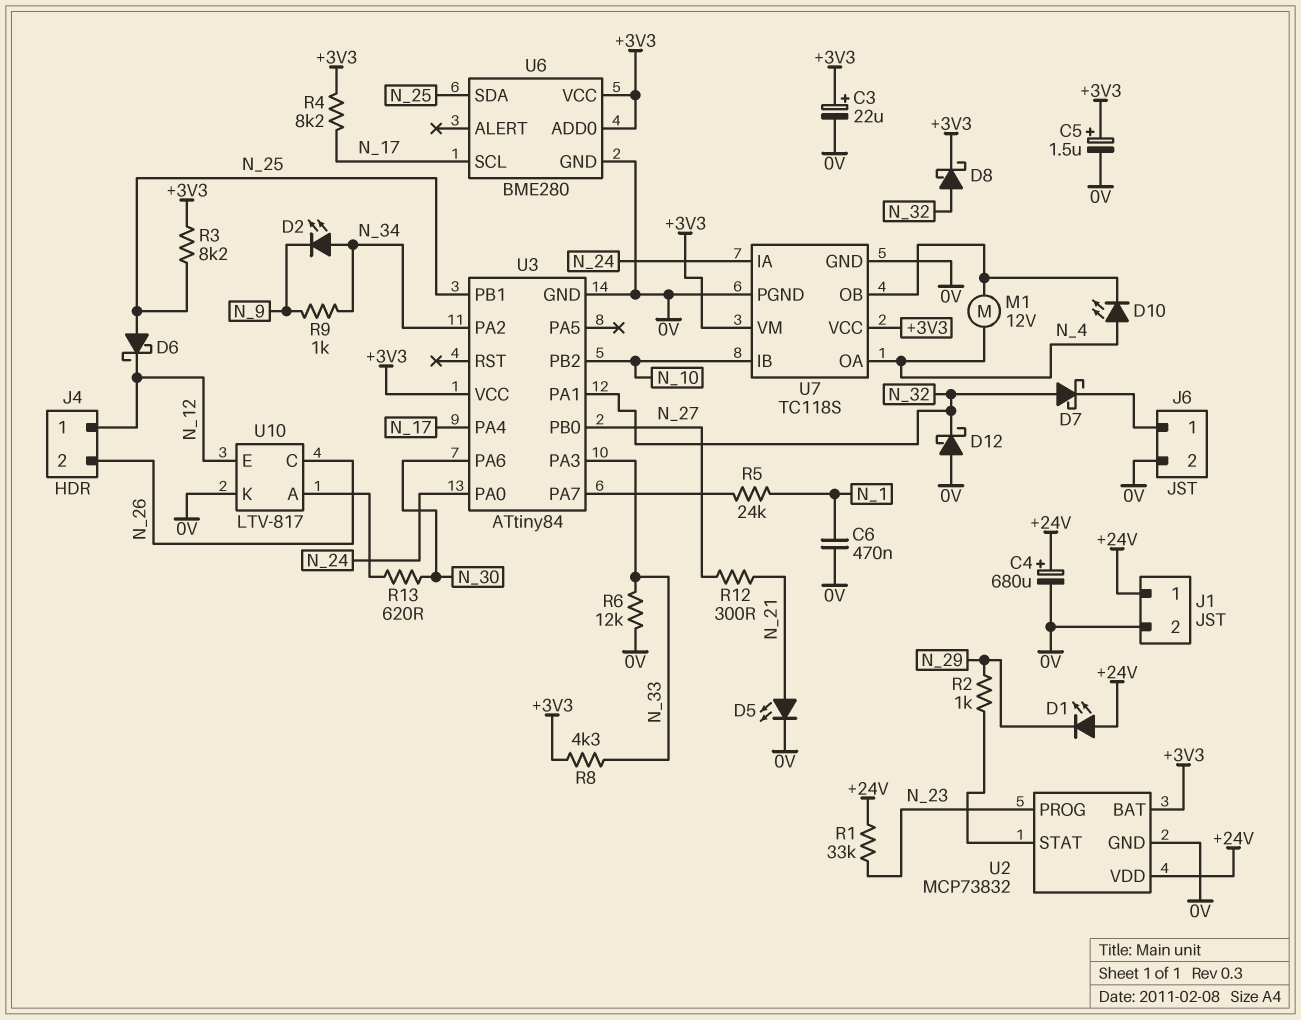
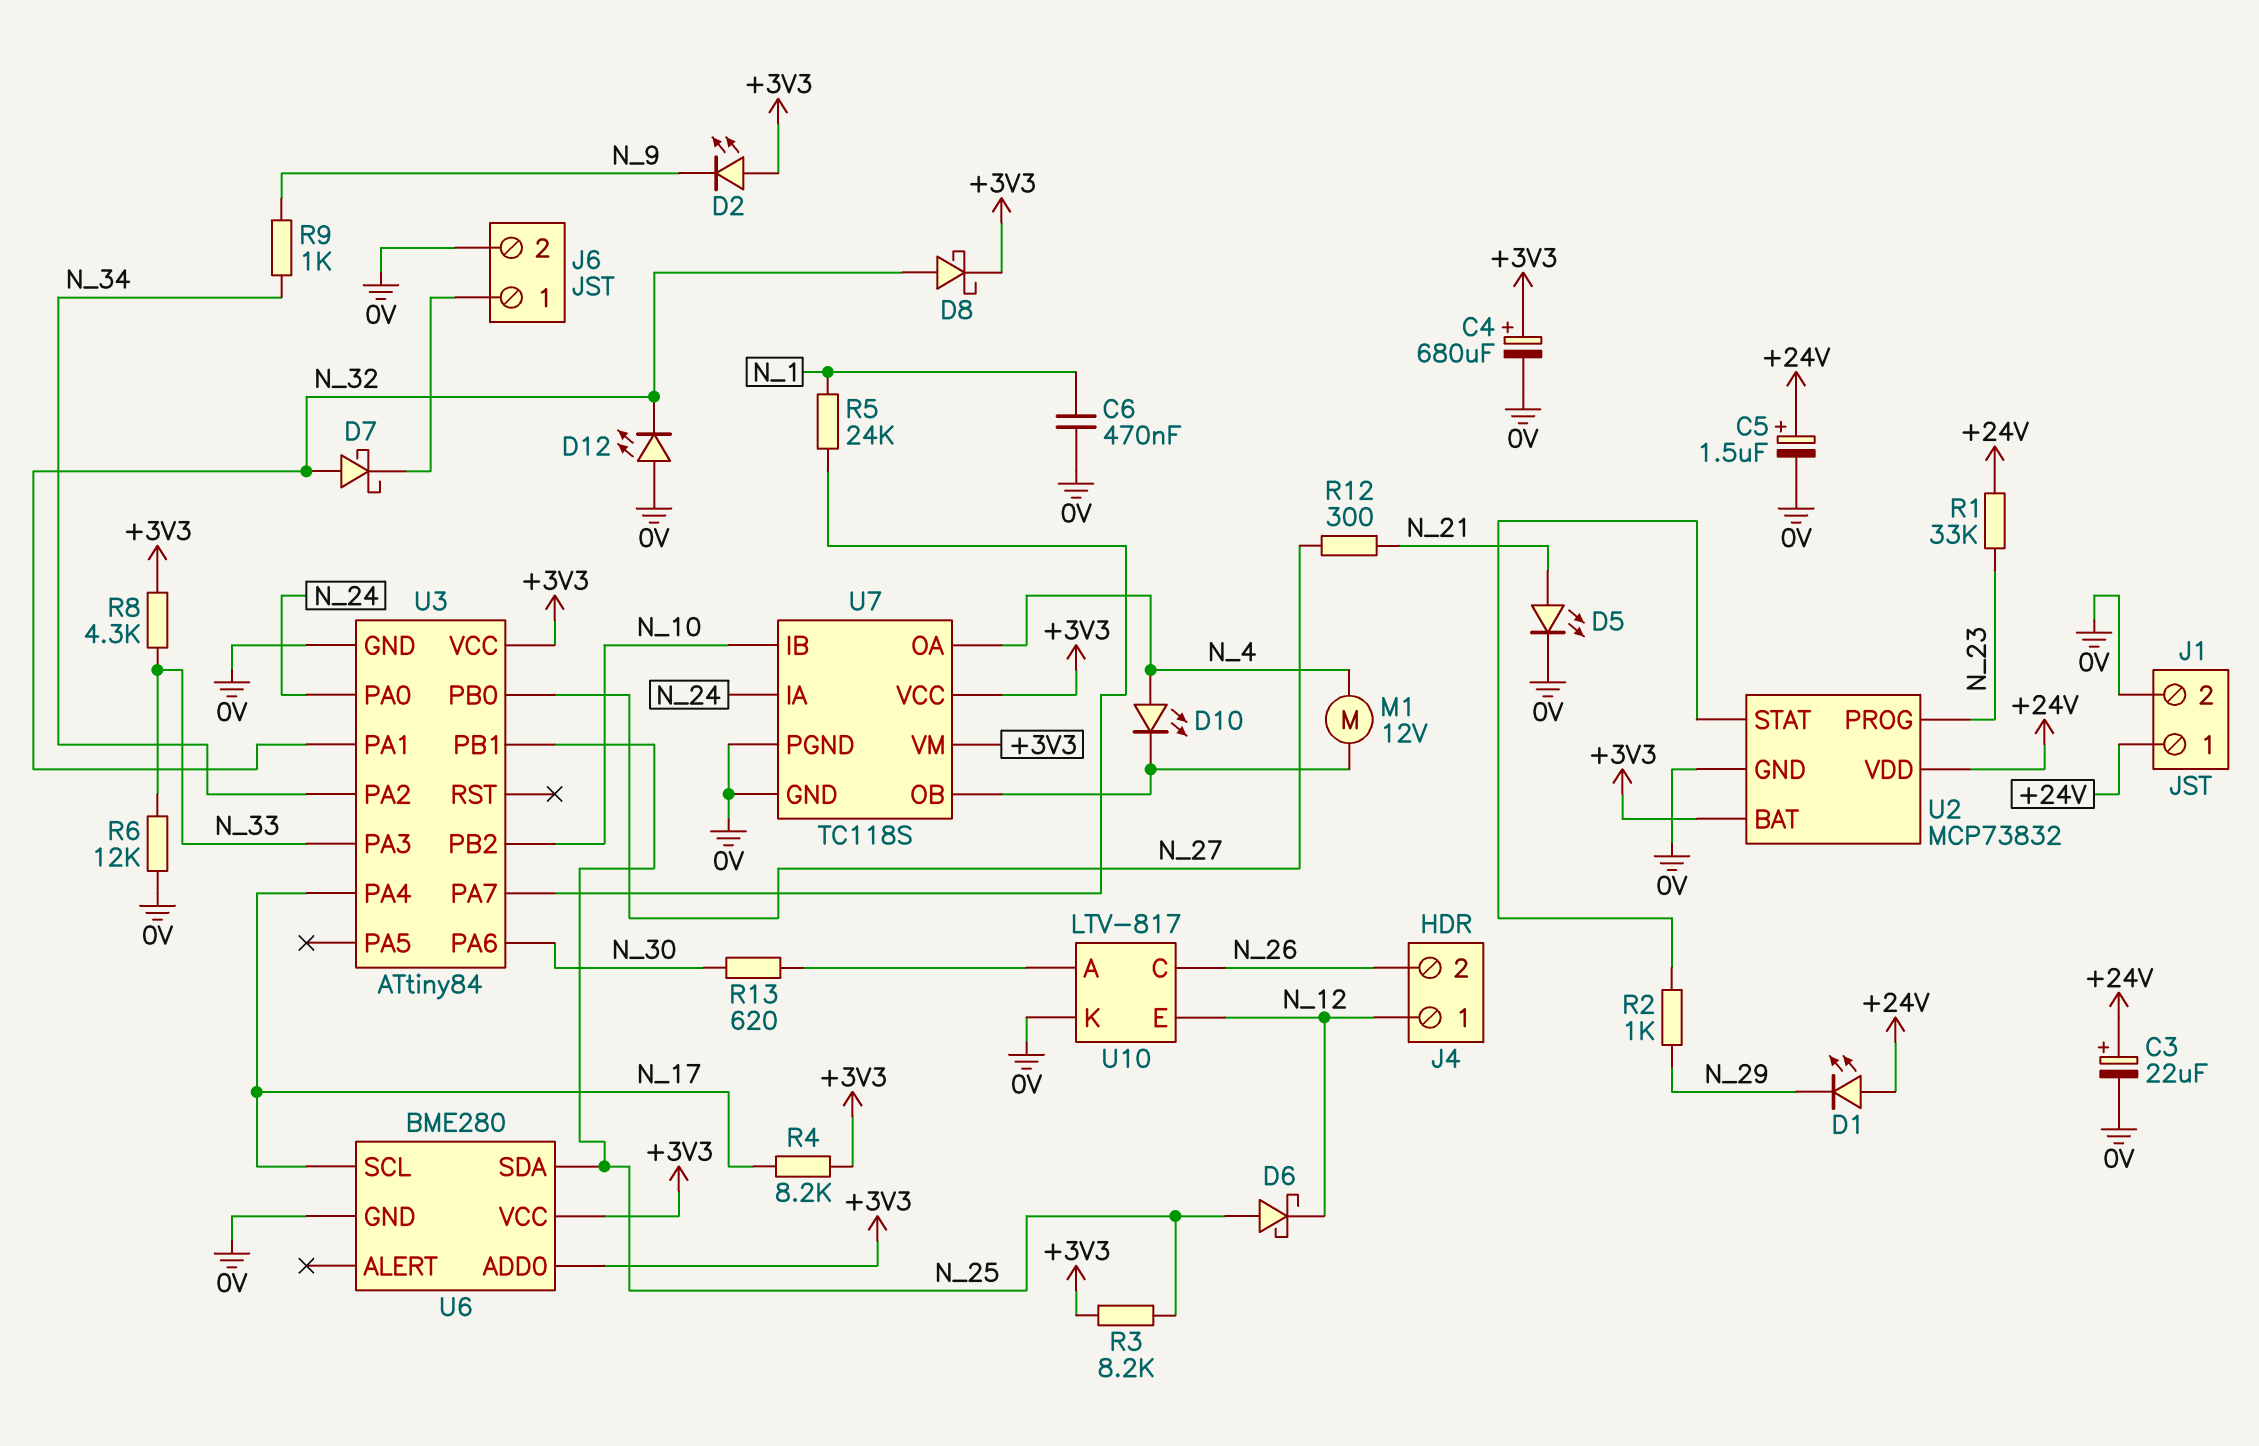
C3: 22uF (plus +3V3, minus 0V) -> 22uF (plus +24V, minus 0V)
C4: 680uF (plus +24V, minus 0V) -> 680uF (plus +3V3, minus 0V)
C5: 1.5uF (plus +3V3, minus 0V) -> 1.5uF (plus +24V, minus 0V)
D2: LED (A N_34, K N_9) -> LED (A +3V3, K N_9)
D12: schottky (A 0V, K N_32) -> LED (A 0V, K N_32)

